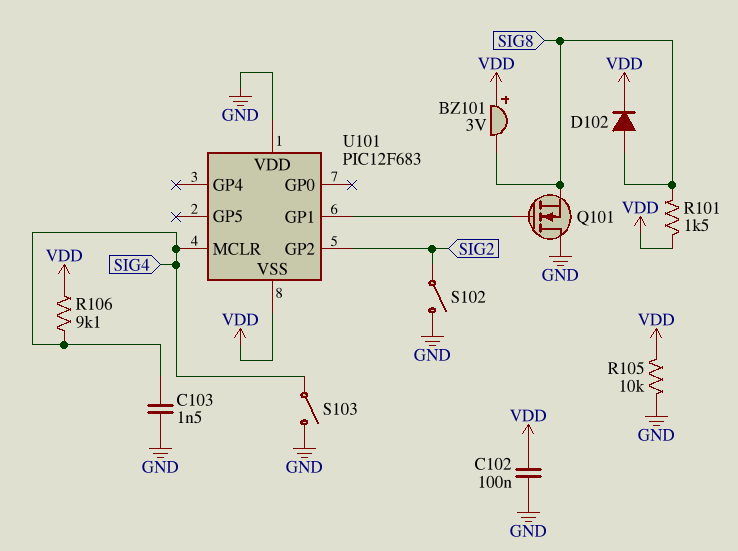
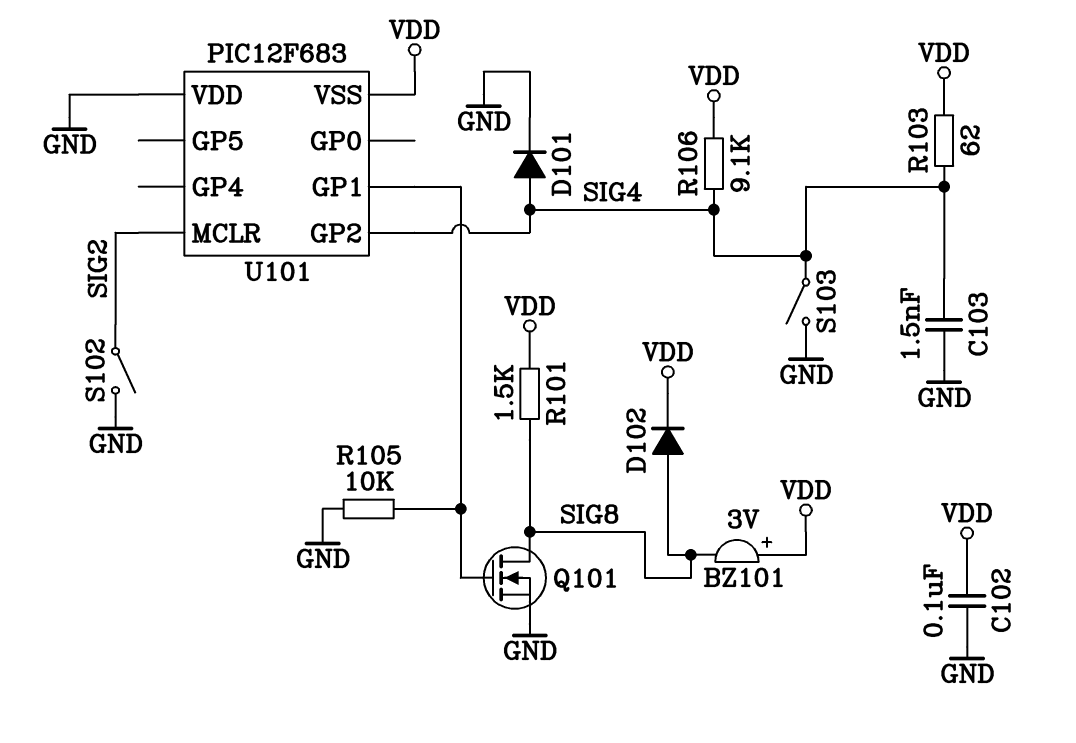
D101: none -> diode (A SIG4, K GND)
Q101: NMOS (G U101/GP1, D GND, S SIG8) -> NMOS (G U101/GP1, D SIG8, S GND)
R103: none -> 62 (SIG4, VDD)
R105: 10k (GND, VDD) -> 10k (GND, U101/GP1)
U101 pin GP2: SIG2 -> SIG4
U101 pin MCLR: SIG4 -> SIG2

